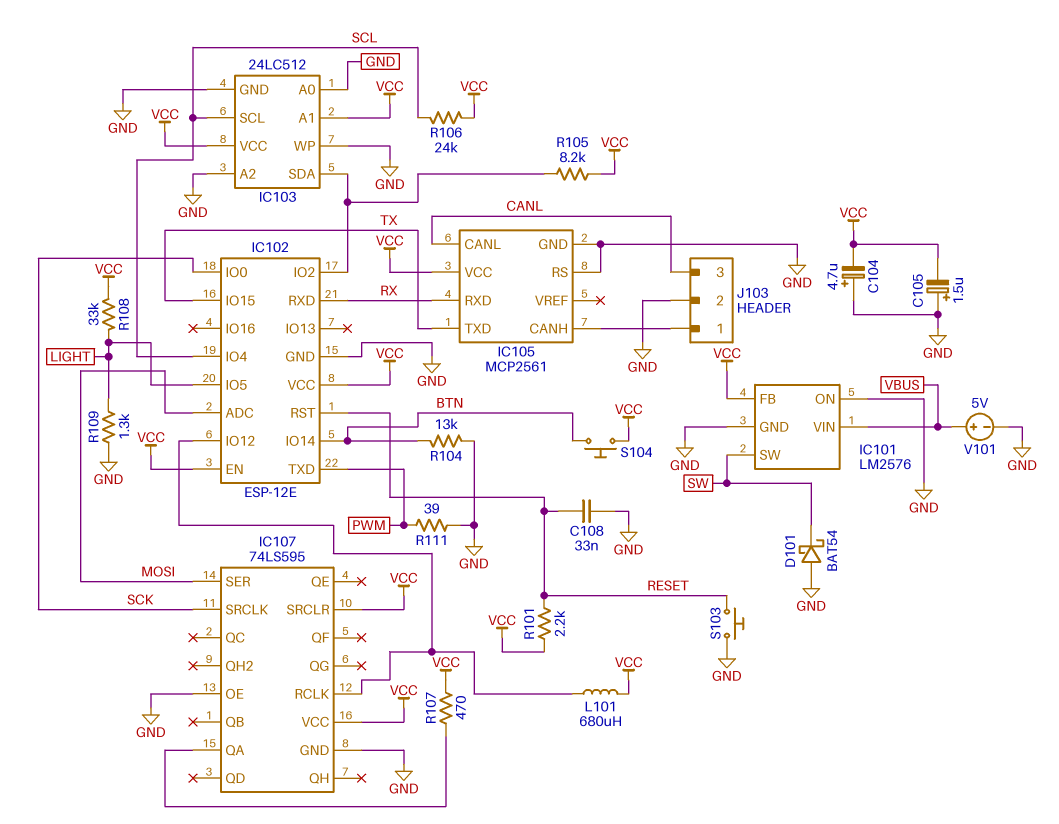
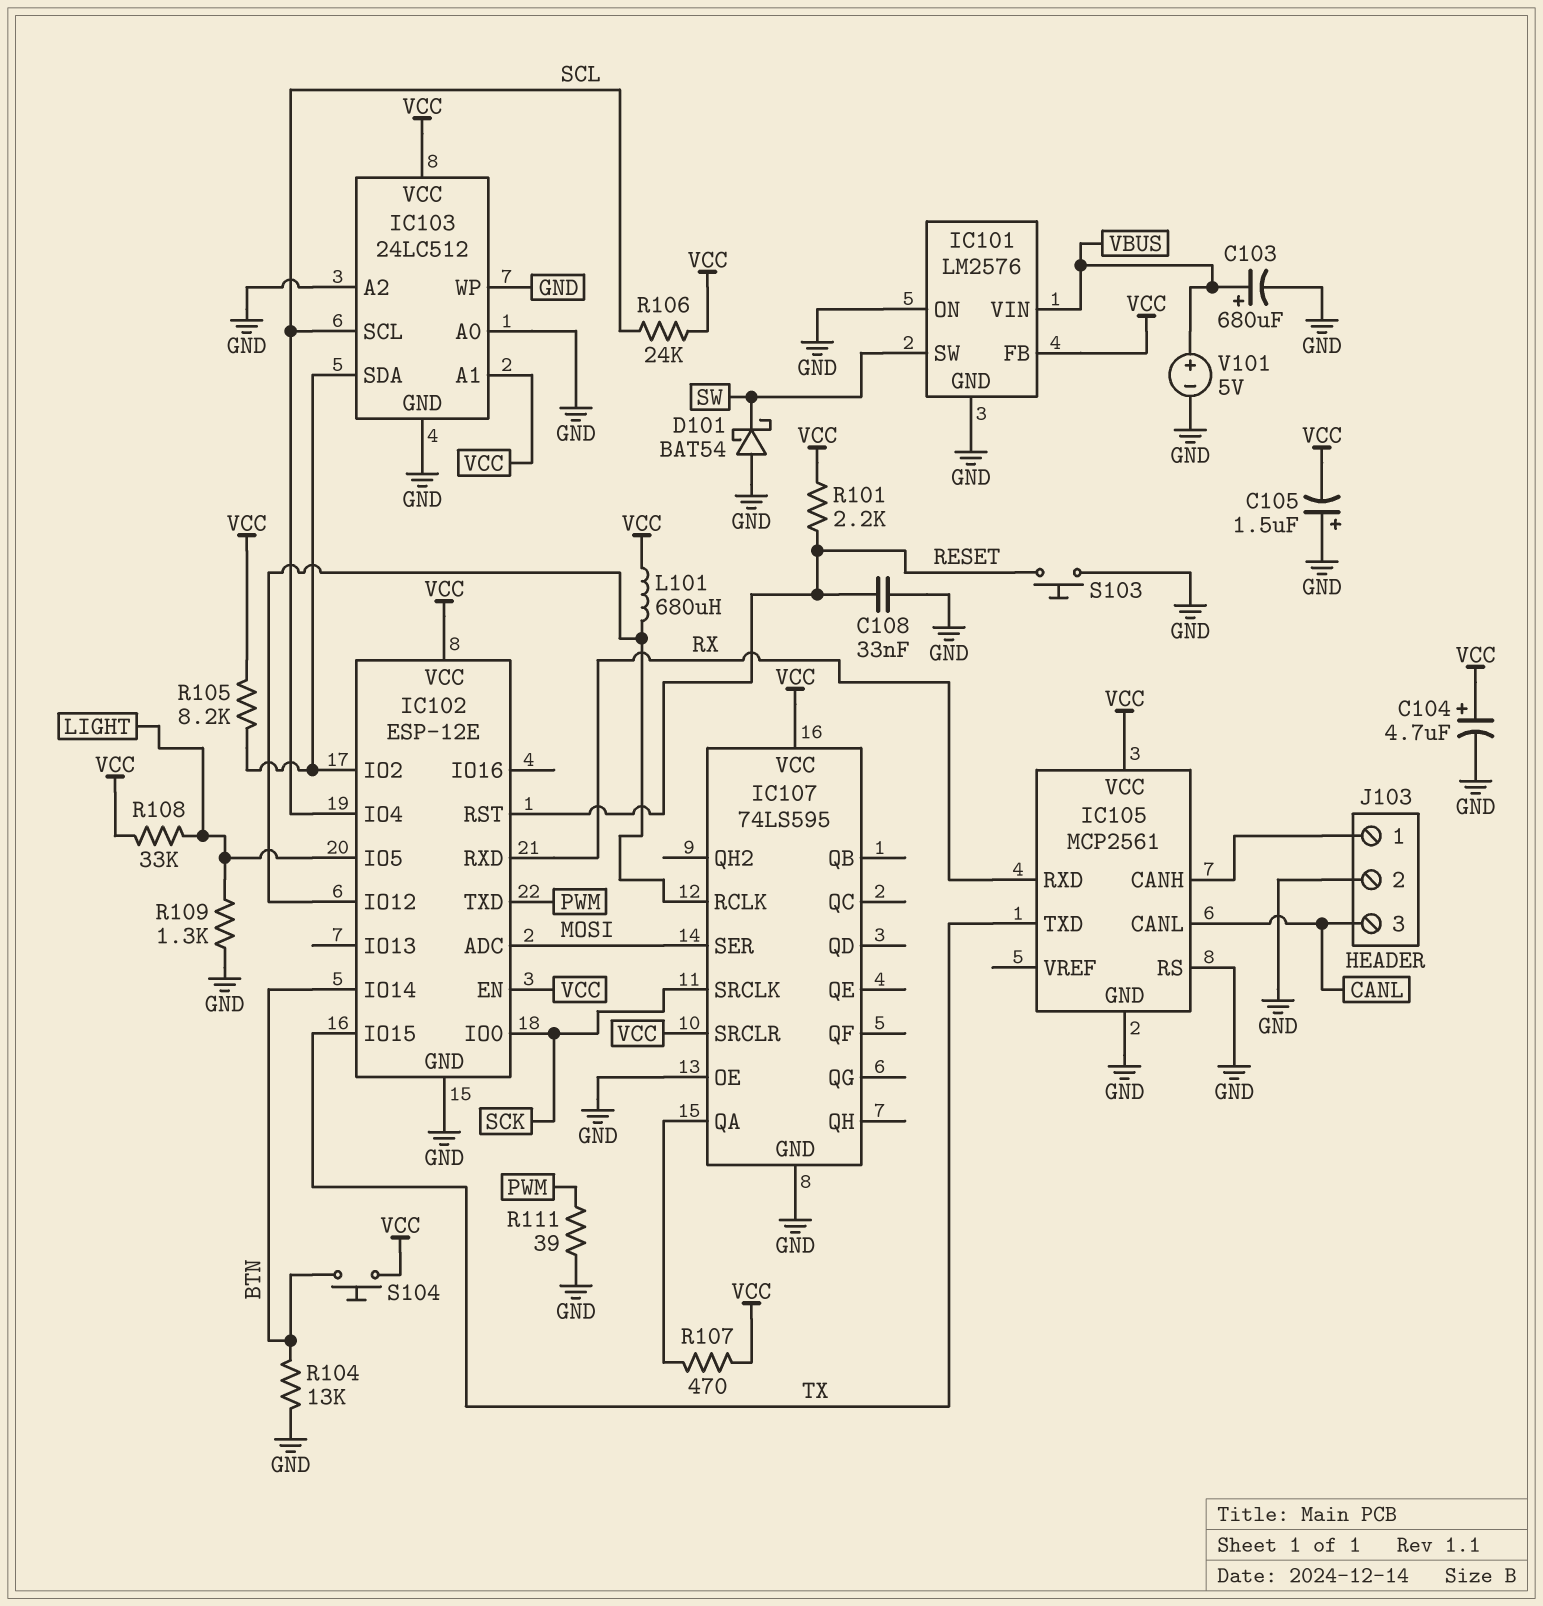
C103: none -> 680uF (plus VBUS, minus GND)
C104: 4.7uF (plus GND, minus VCC) -> 4.7uF (plus VCC, minus GND)

